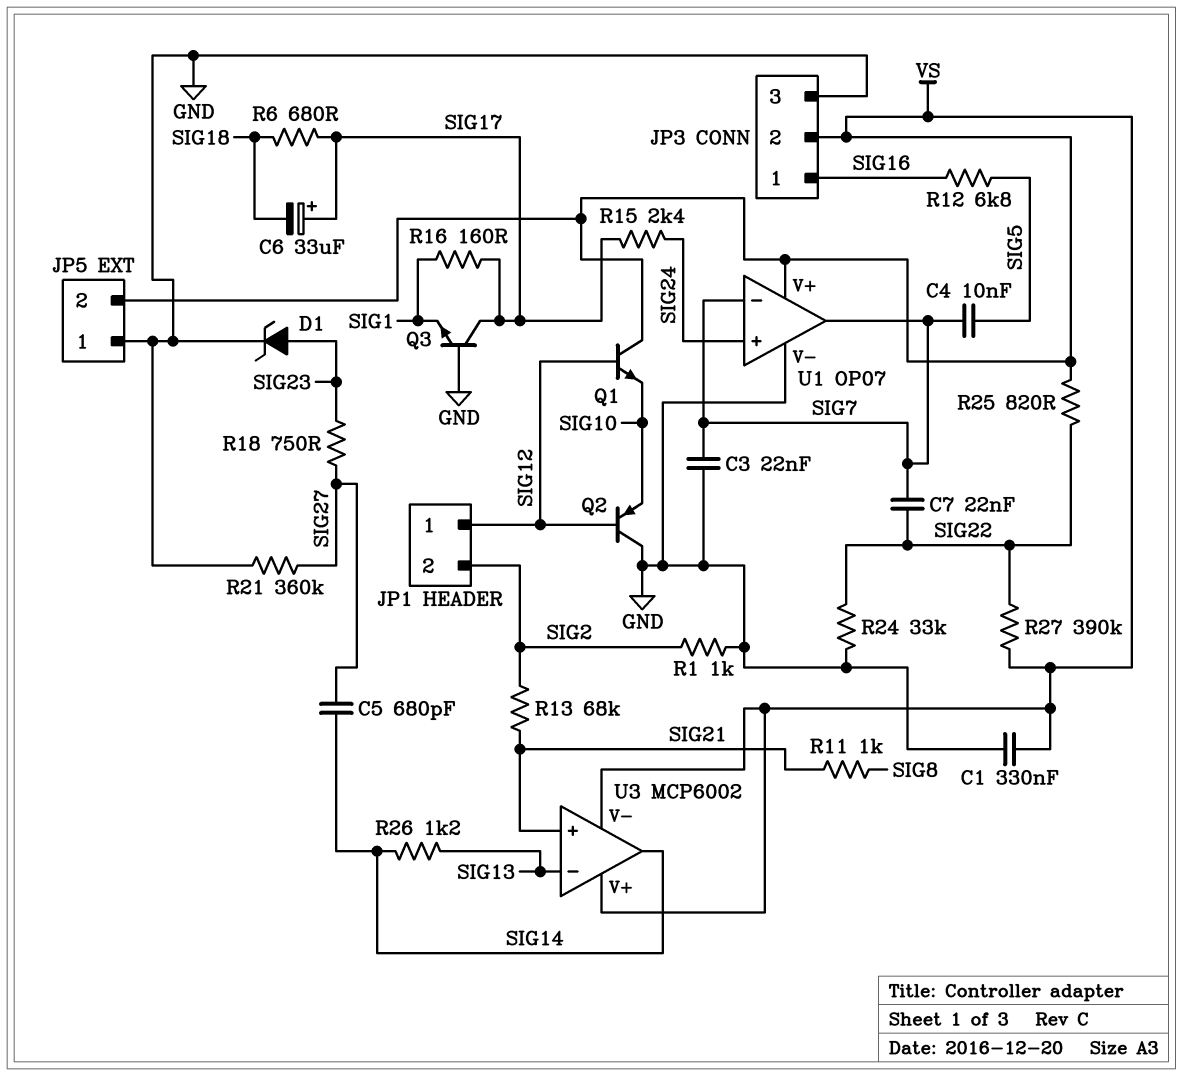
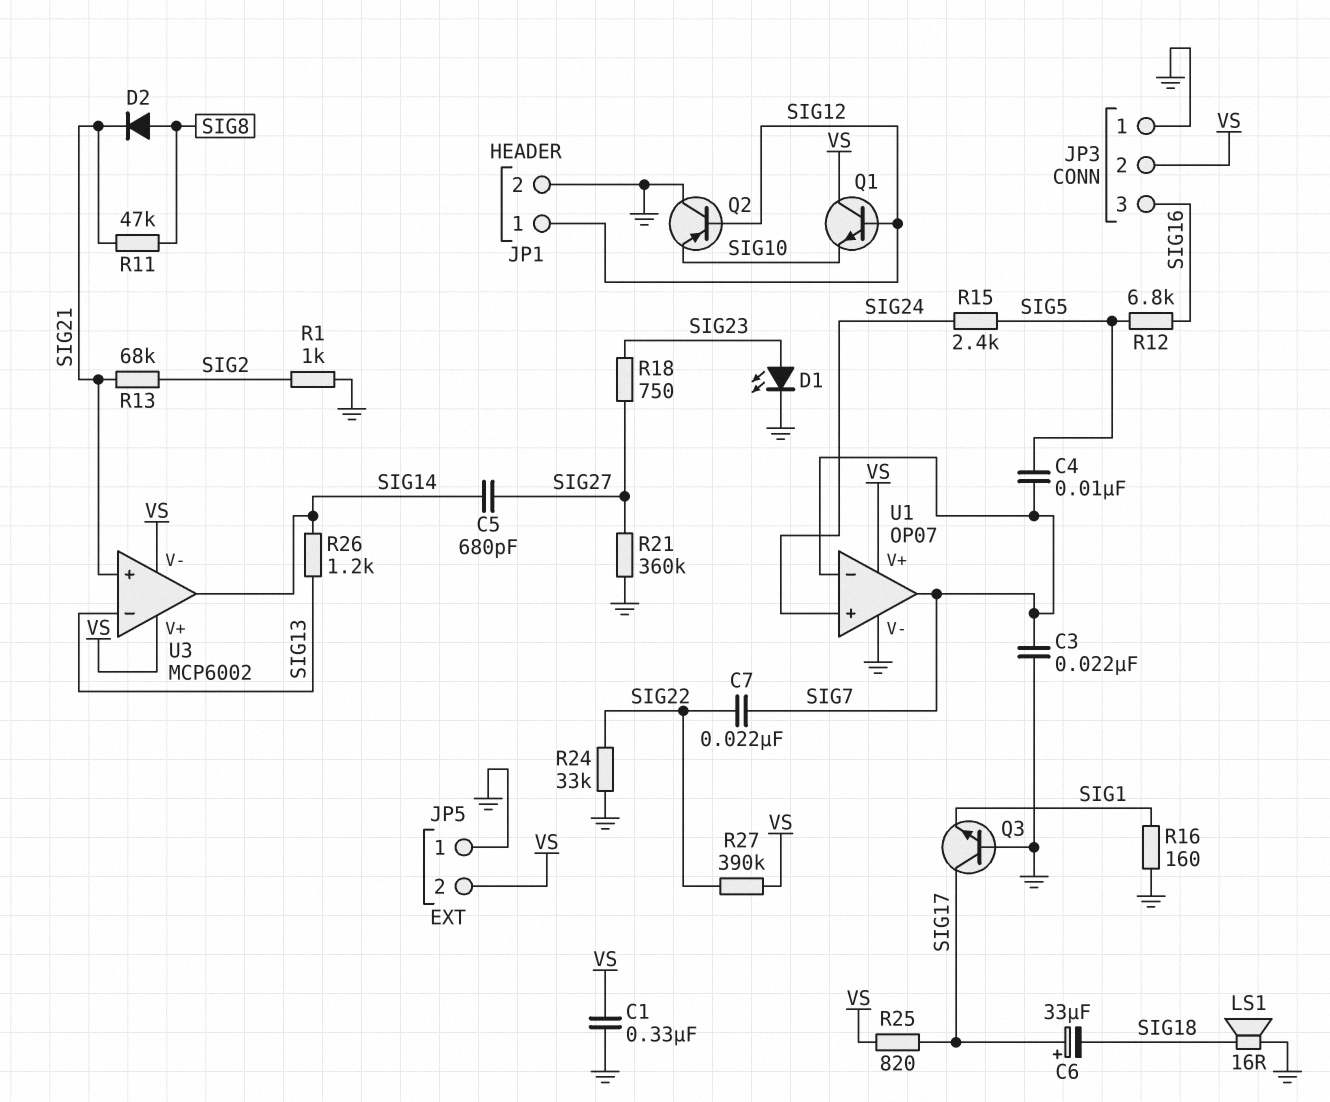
D1: zener (A SIG23, K GND) -> LED (A SIG23, K GND)
D2: none -> diode (A SIG8, K SIG21)
JP1 pin 2: SIG2 -> GND
JP3 pin 1: SIG16 -> GND
JP3 pin 3: GND -> SIG16
LS1: none -> speaker 16R (GND, SIG18)
R6: 680 (SIG17, SIG18) -> none
R11: 1k (SIG8, SIG21) -> 47k (SIG8, SIG21)
R15: 2.4k (SIG17, SIG24) -> 2.4k (SIG5, SIG24)
R16: 160 (SIG1, SIG17) -> 160 (GND, SIG1)
R25: 820 (SIG22, VS) -> 820 (SIG17, VS)

